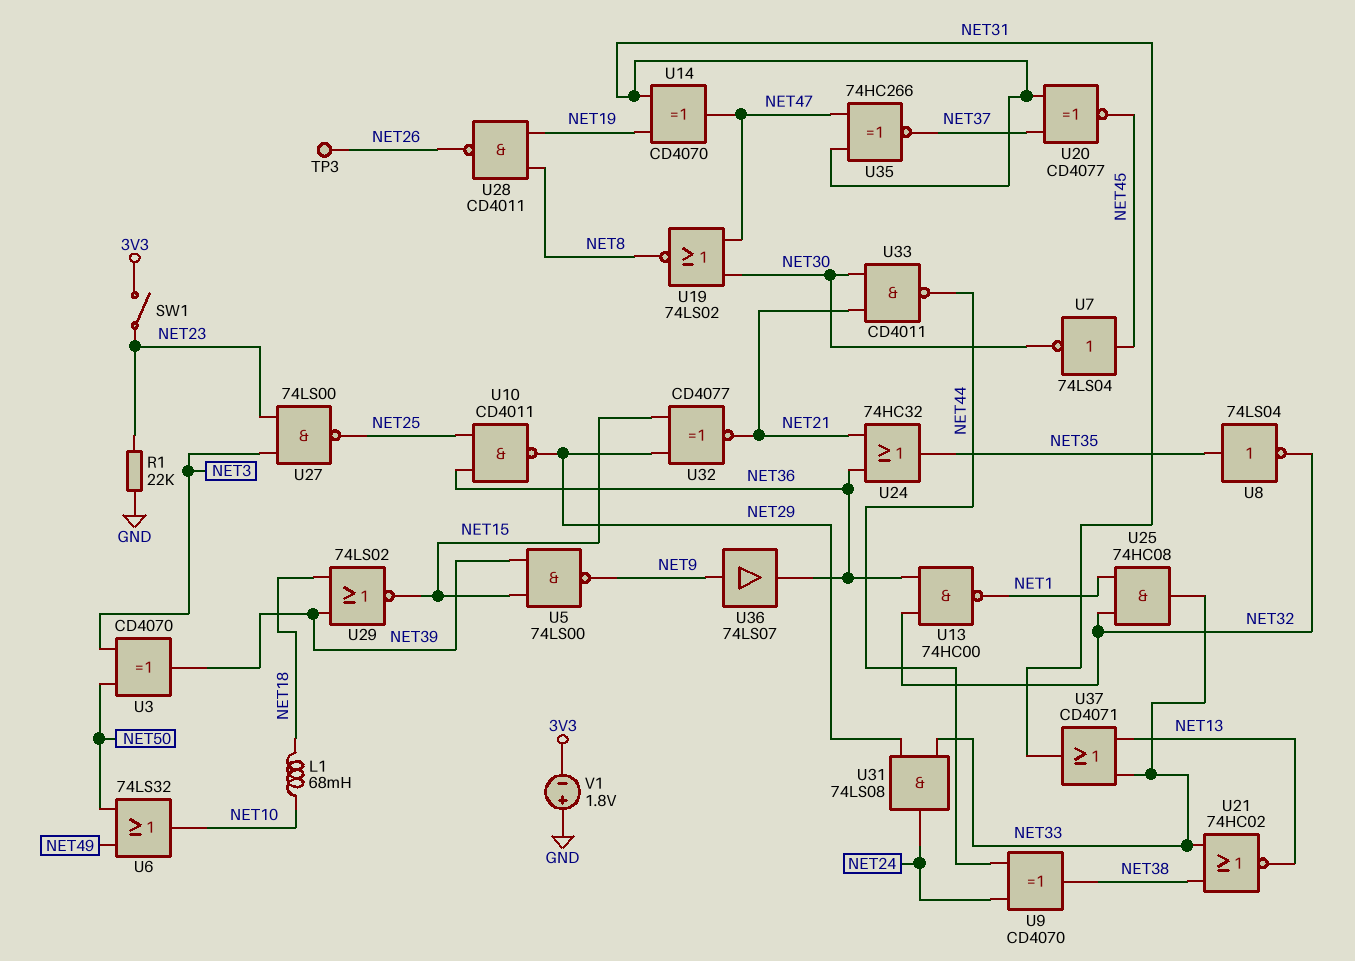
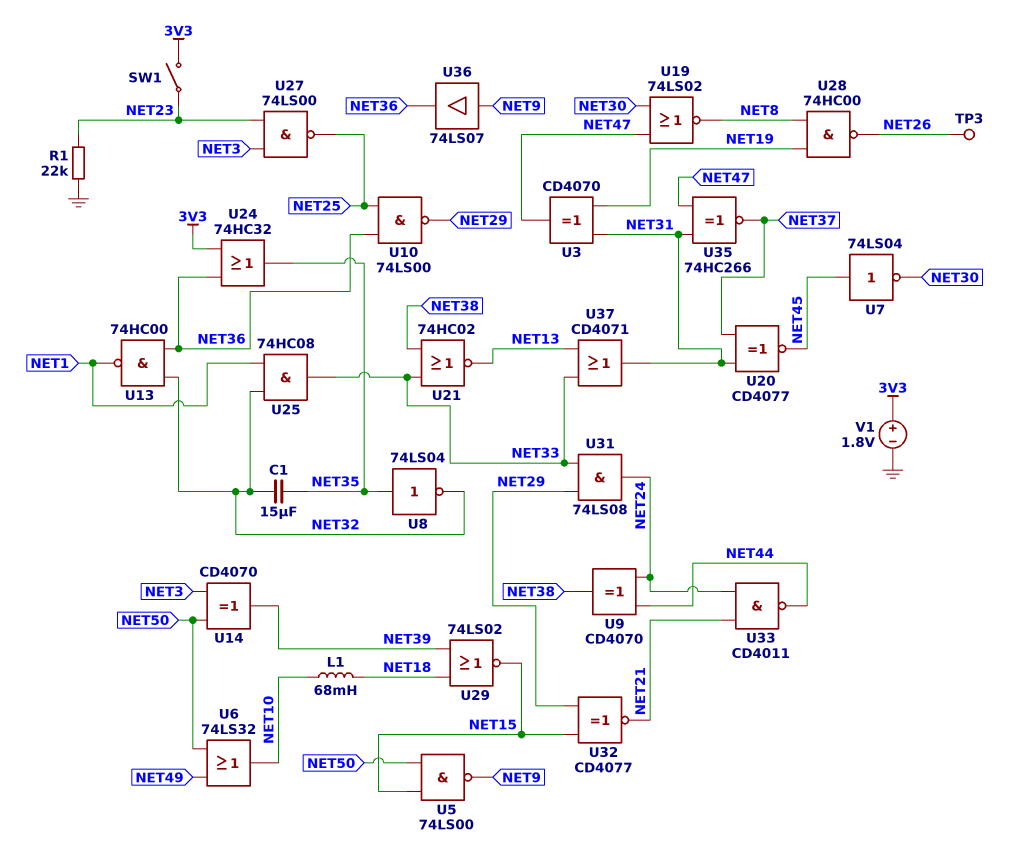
C1: none -> 15uF (NET32, NET35)
U3: XOR CD4070 (in NET3, in NET50, out NET39) -> XOR CD4070 (in NET19, in NET31, out NET47)
U5: NAND 74LS00 (in NET15, in NET39, out NET9) -> NAND 74LS00 (in NET15, in NET50, out NET9)
U10: NAND CD4011 (in NET25, in NET36, out NET29) -> NAND 74LS00 (in NET25, in NET36, out NET29)
U14: XOR CD4070 (in NET19, in NET31, out NET47) -> XOR CD4070 (in NET3, in NET50, out NET39)
U24: OR 74HC32 (in NET21, in NET36, out NET35) -> OR 74HC32 (in 3V3, in NET36, out NET35)
U28: NAND CD4011 (in NET8, in NET19, out NET26) -> NAND 74HC00 (in NET8, in NET19, out NET26)
U33: NAND CD4011 (in NET21, in NET30, out NET44) -> NAND CD4011 (in NET21, in NET24, out NET44)
V1: 1.8V (plus GND, minus 3V3) -> 1.8V (plus 3V3, minus GND)

